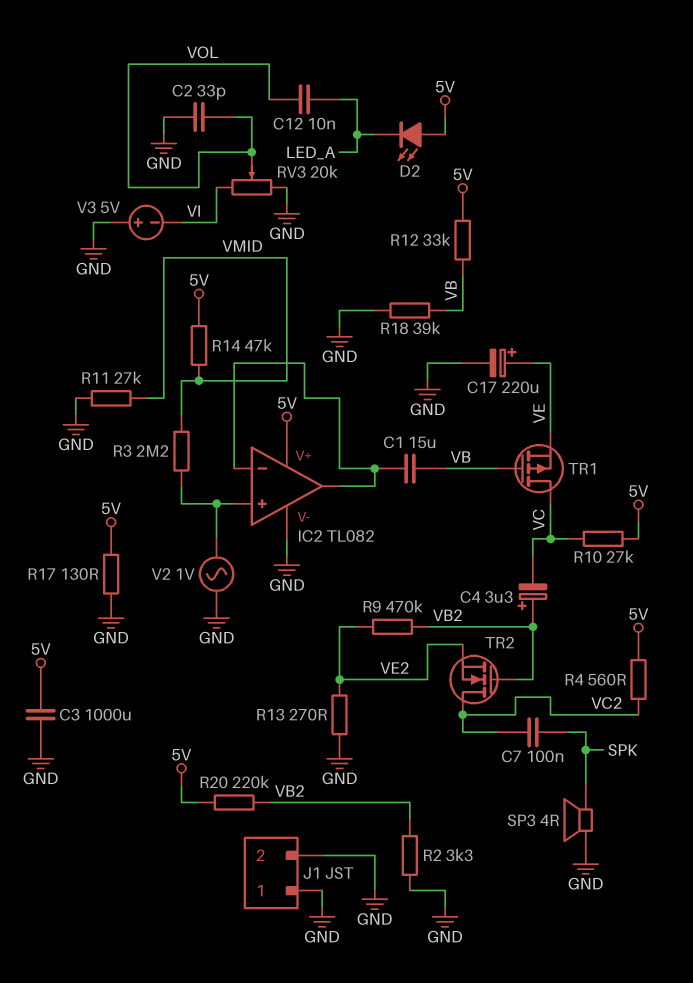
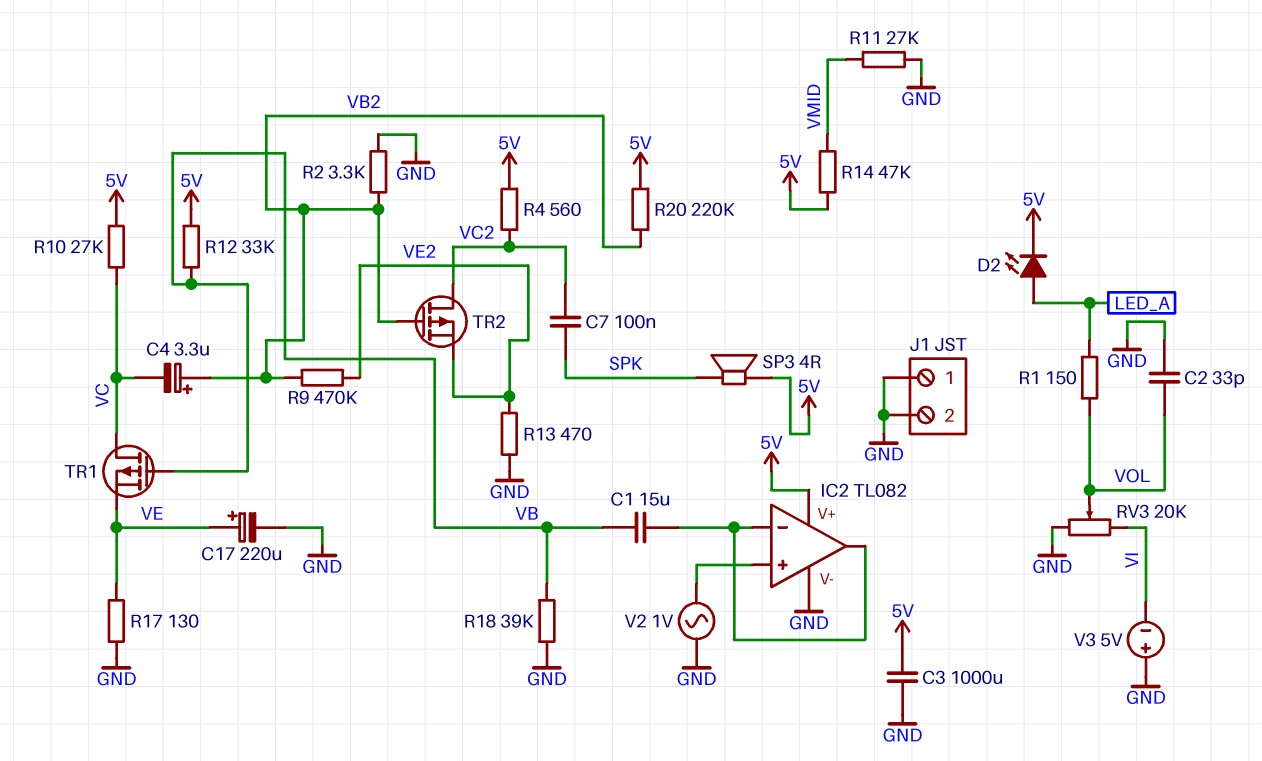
C12: 10nF (LED_A, VOL) -> none
D2: LED (A 5V, K LED_A) -> LED (A LED_A, K 5V)
R1: none -> 150 (LED_A, VOL)
R3: 2.2M (IC2/in+, VMID) -> none
R13: 270 (GND, VE2) -> 470 (GND, VE2)
R17: 130 (5V, GND) -> 130 (GND, VE)
SP3: speaker 4R (GND, SPK) -> speaker 4R (5V, SPK)
TR2: NMOS (G VB2, D VC2, S VE2) -> PMOS (G VB2, D VC2, S VE2)

